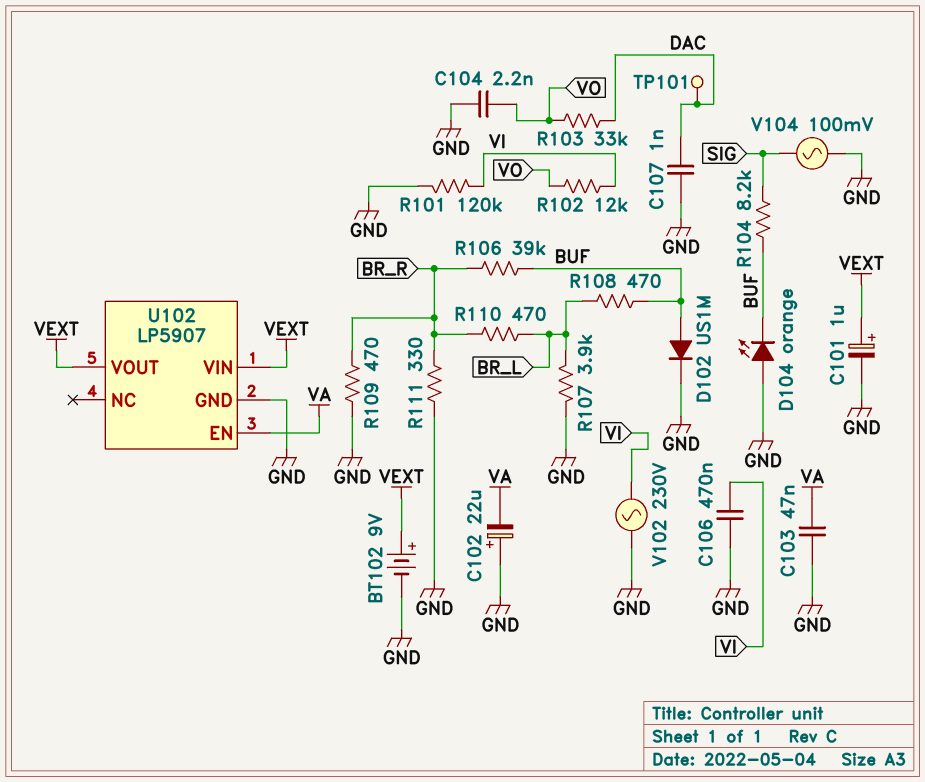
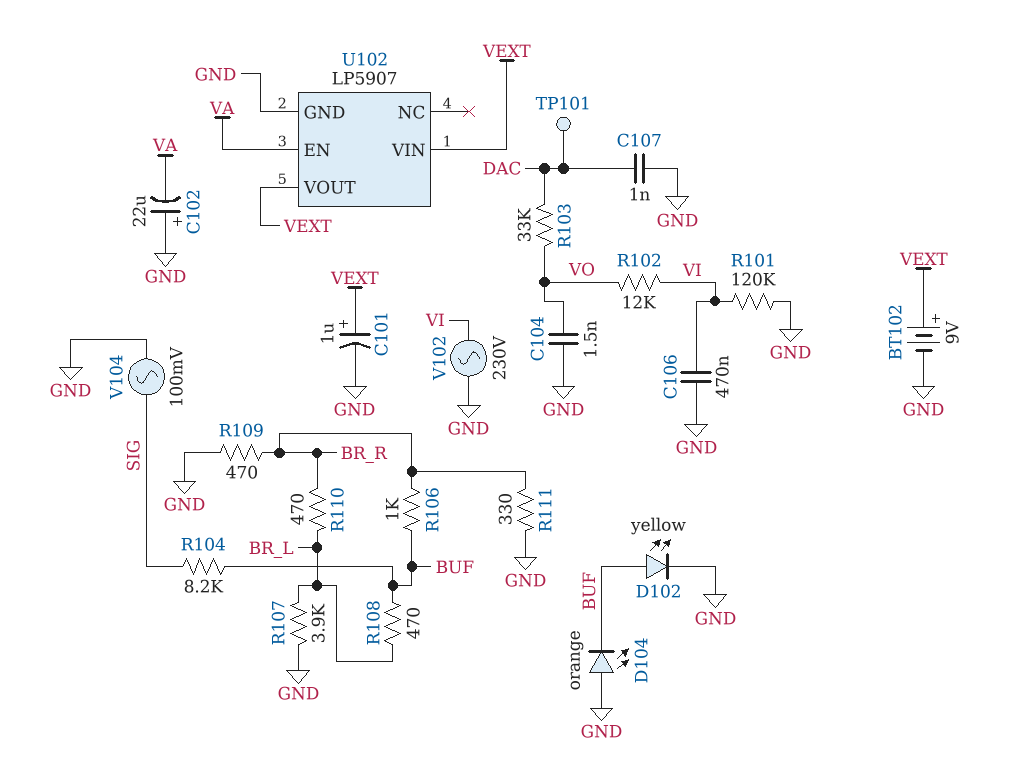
C103: 47nF (GND, VA) -> none
C104: 2.2nF (GND, VO) -> 1.5nF (GND, VO)
D102: diode US1M (A BUF, K GND) -> LED yellow (A BUF, K GND)
R106: 39k (BR_R, BUF) -> 1k (BR_R, BUF)

